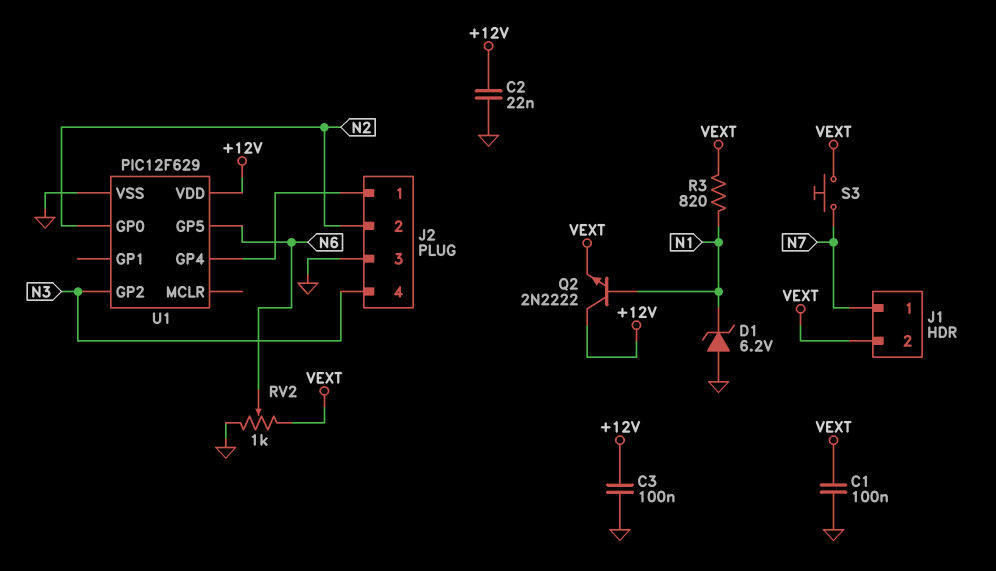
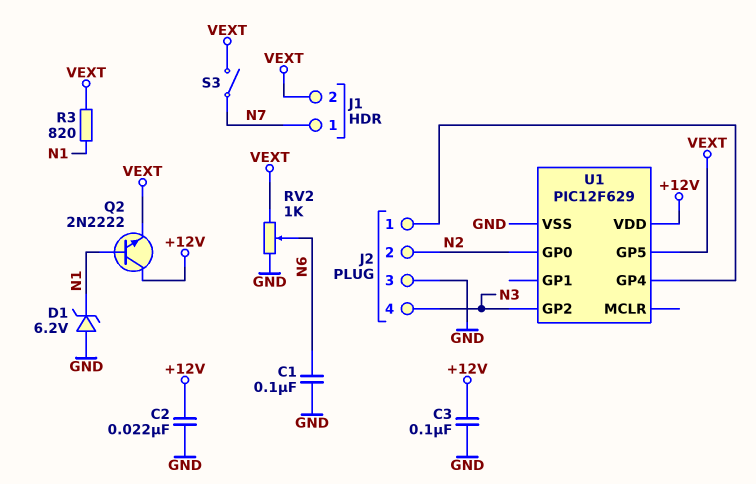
C1: 100nF (GND, VEXT) -> 100nF (GND, N6)
S3: button (N7, VEXT) -> switch (N7, VEXT)
U1 pin GP5: N6 -> VEXT

